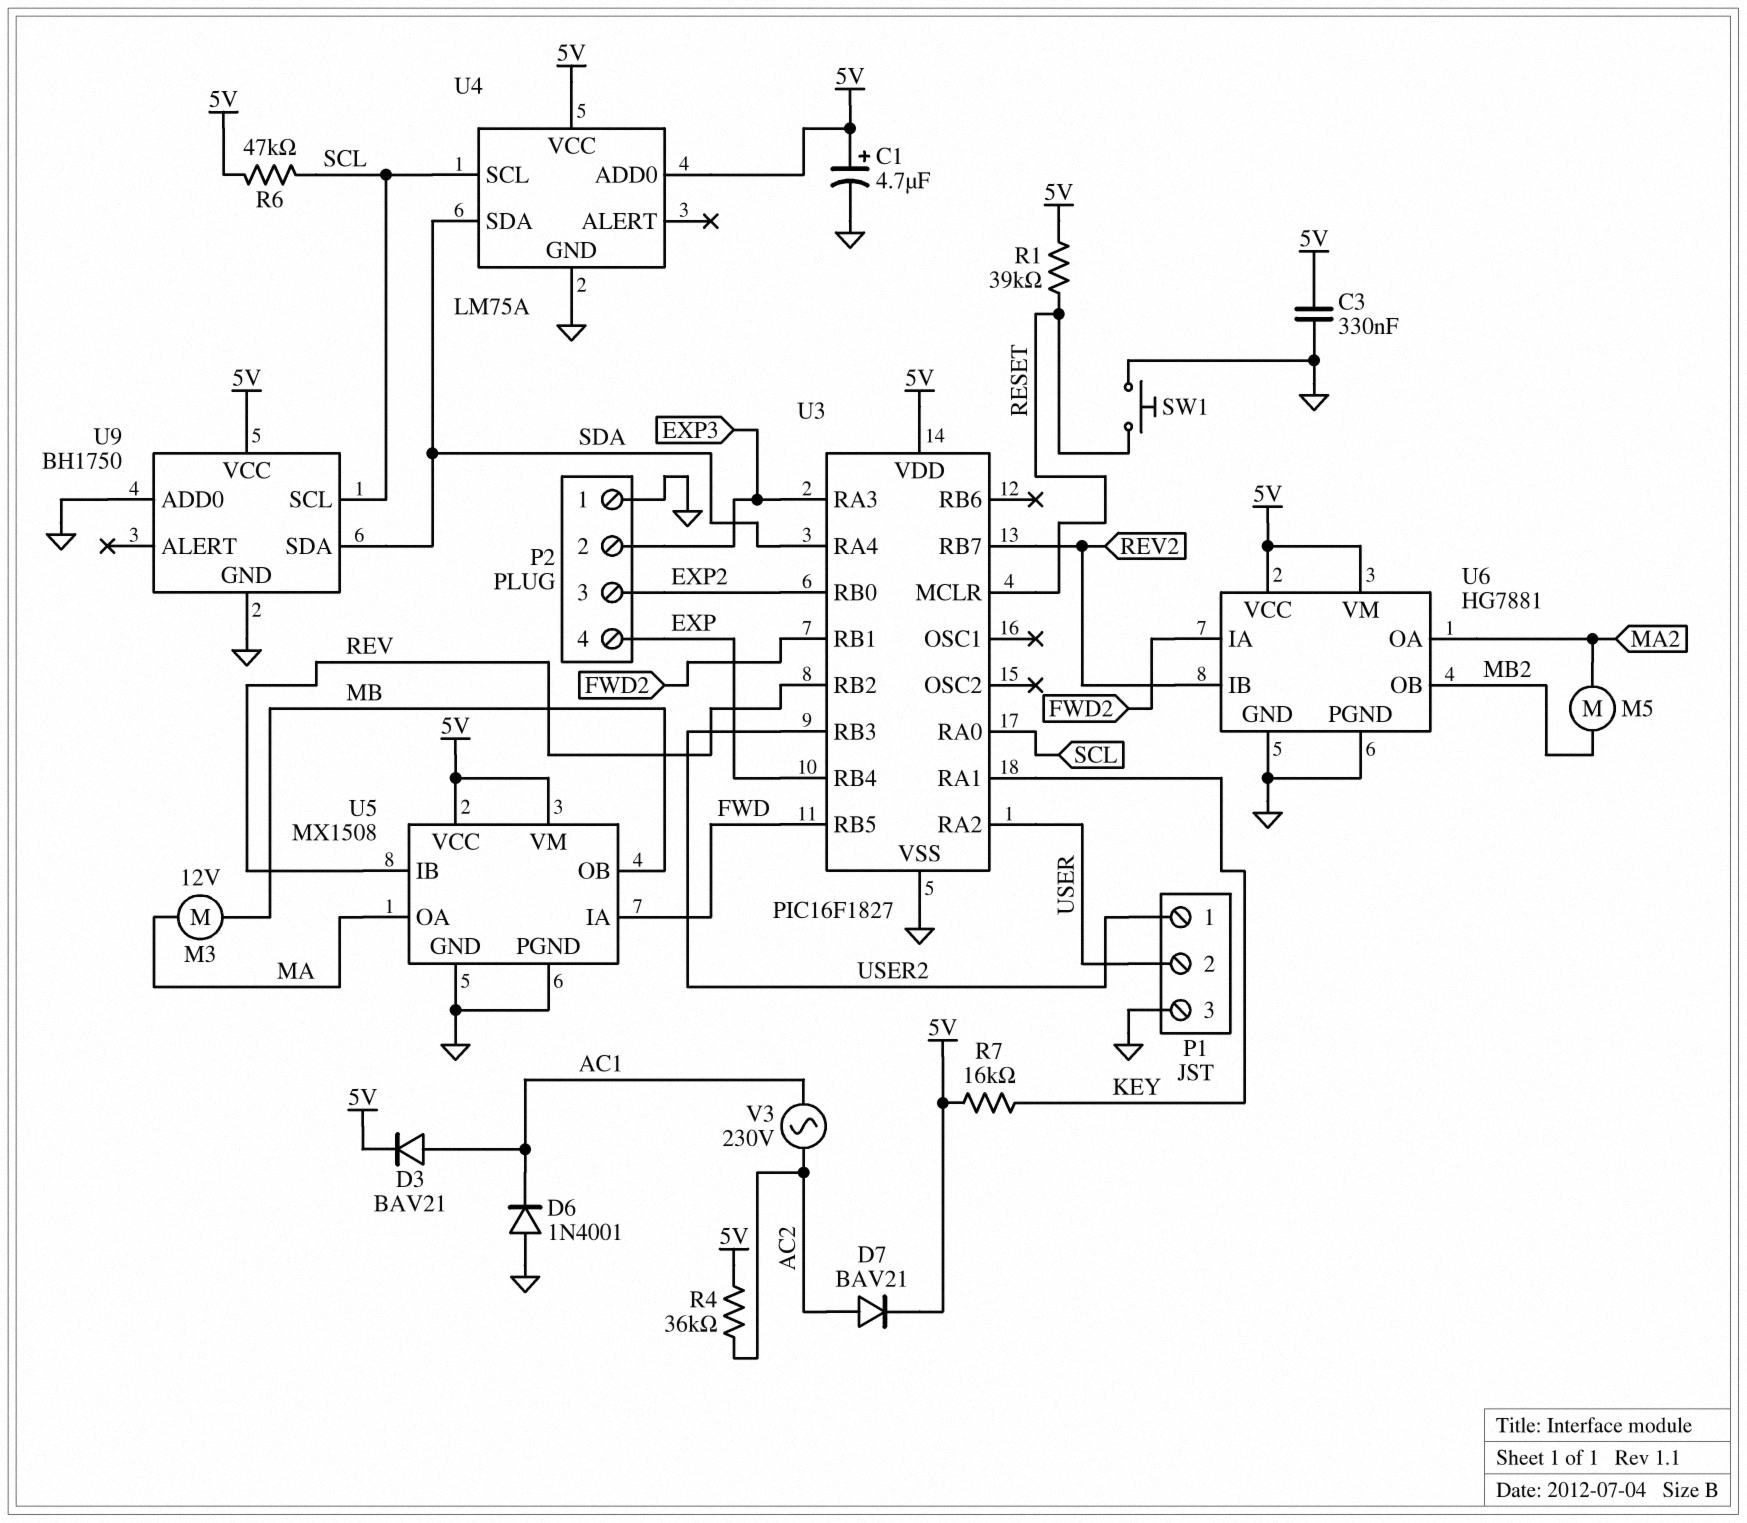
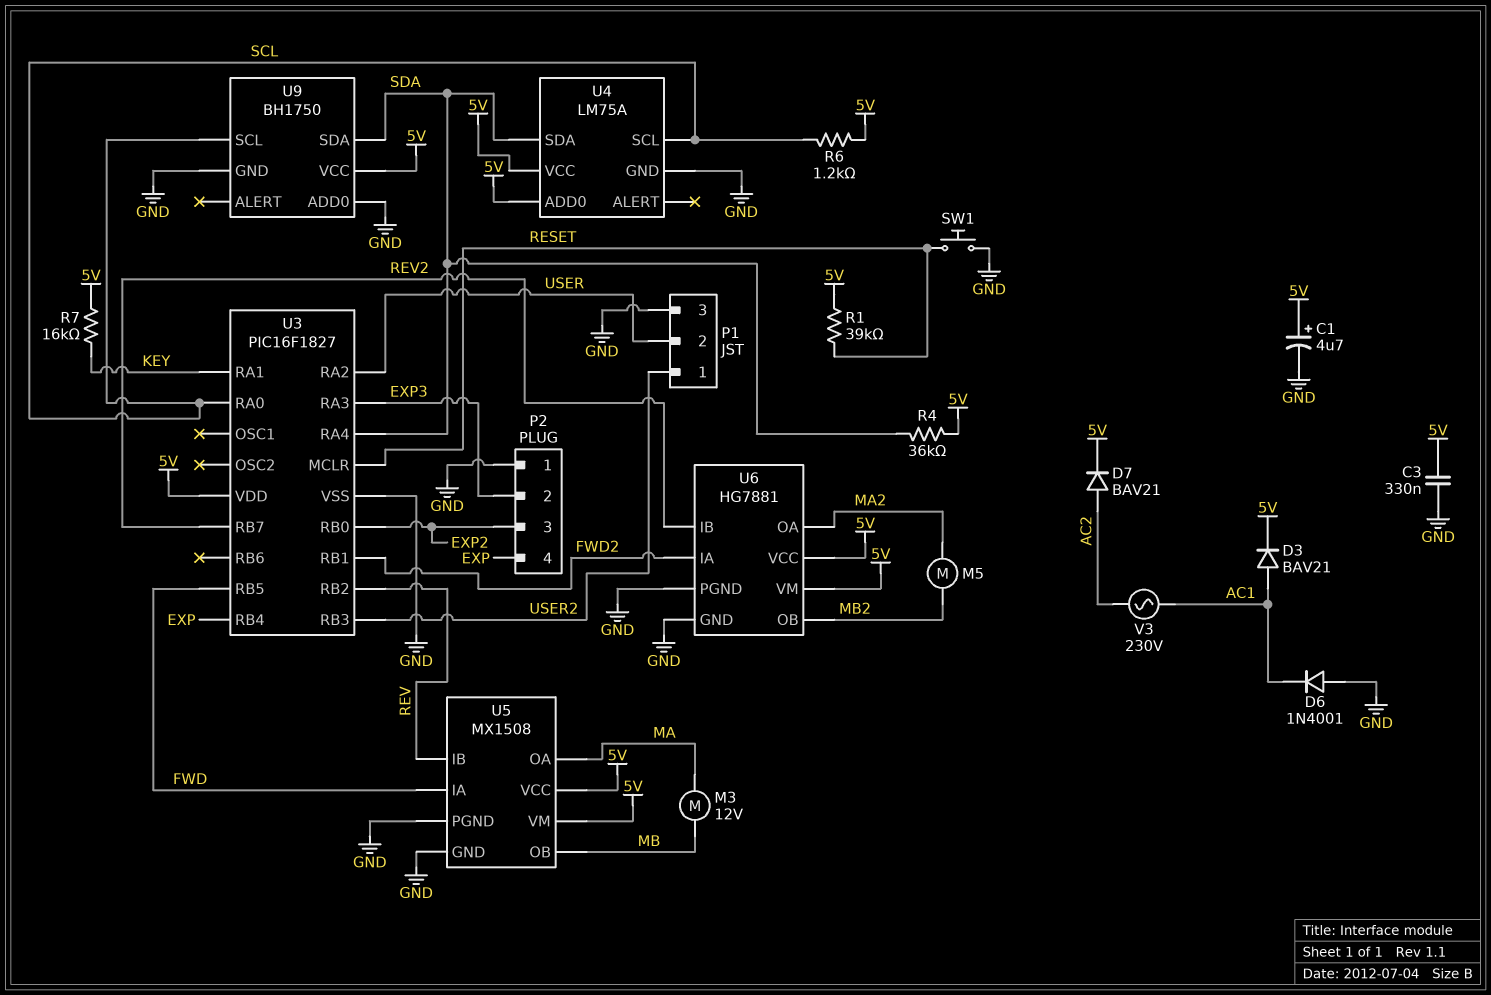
R4: 36k (5V, AC2) -> 36k (5V, SDA)
R6: 47k (5V, SCL) -> 1.2k (5V, SCL)

